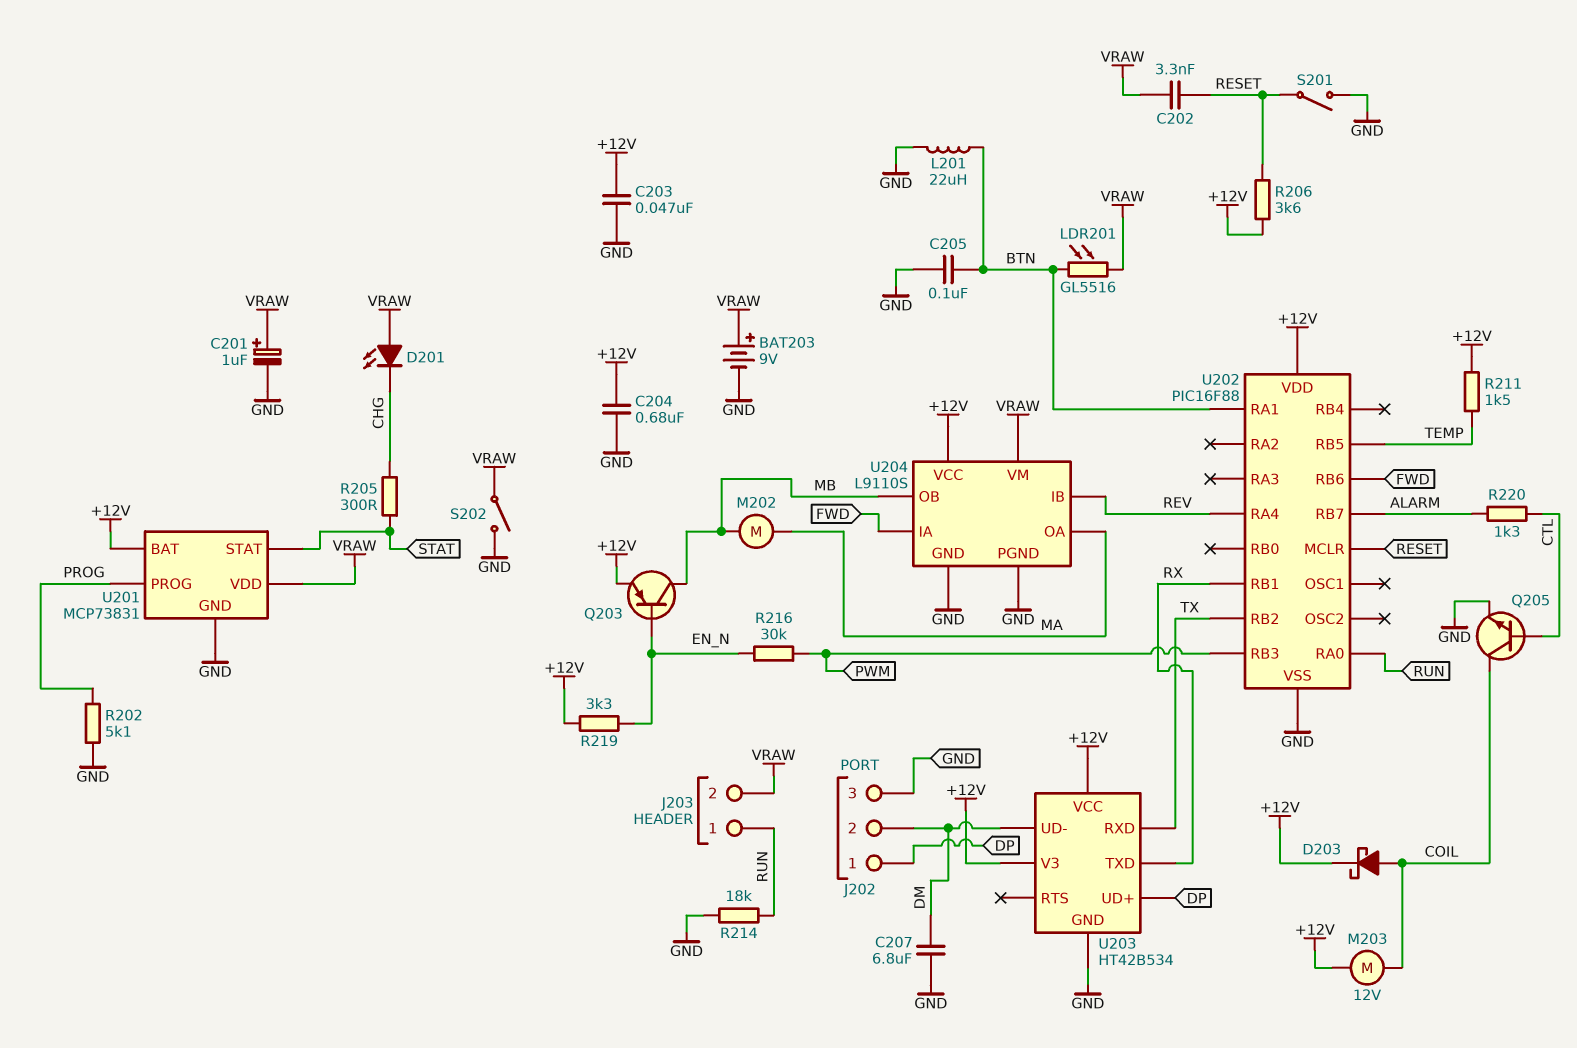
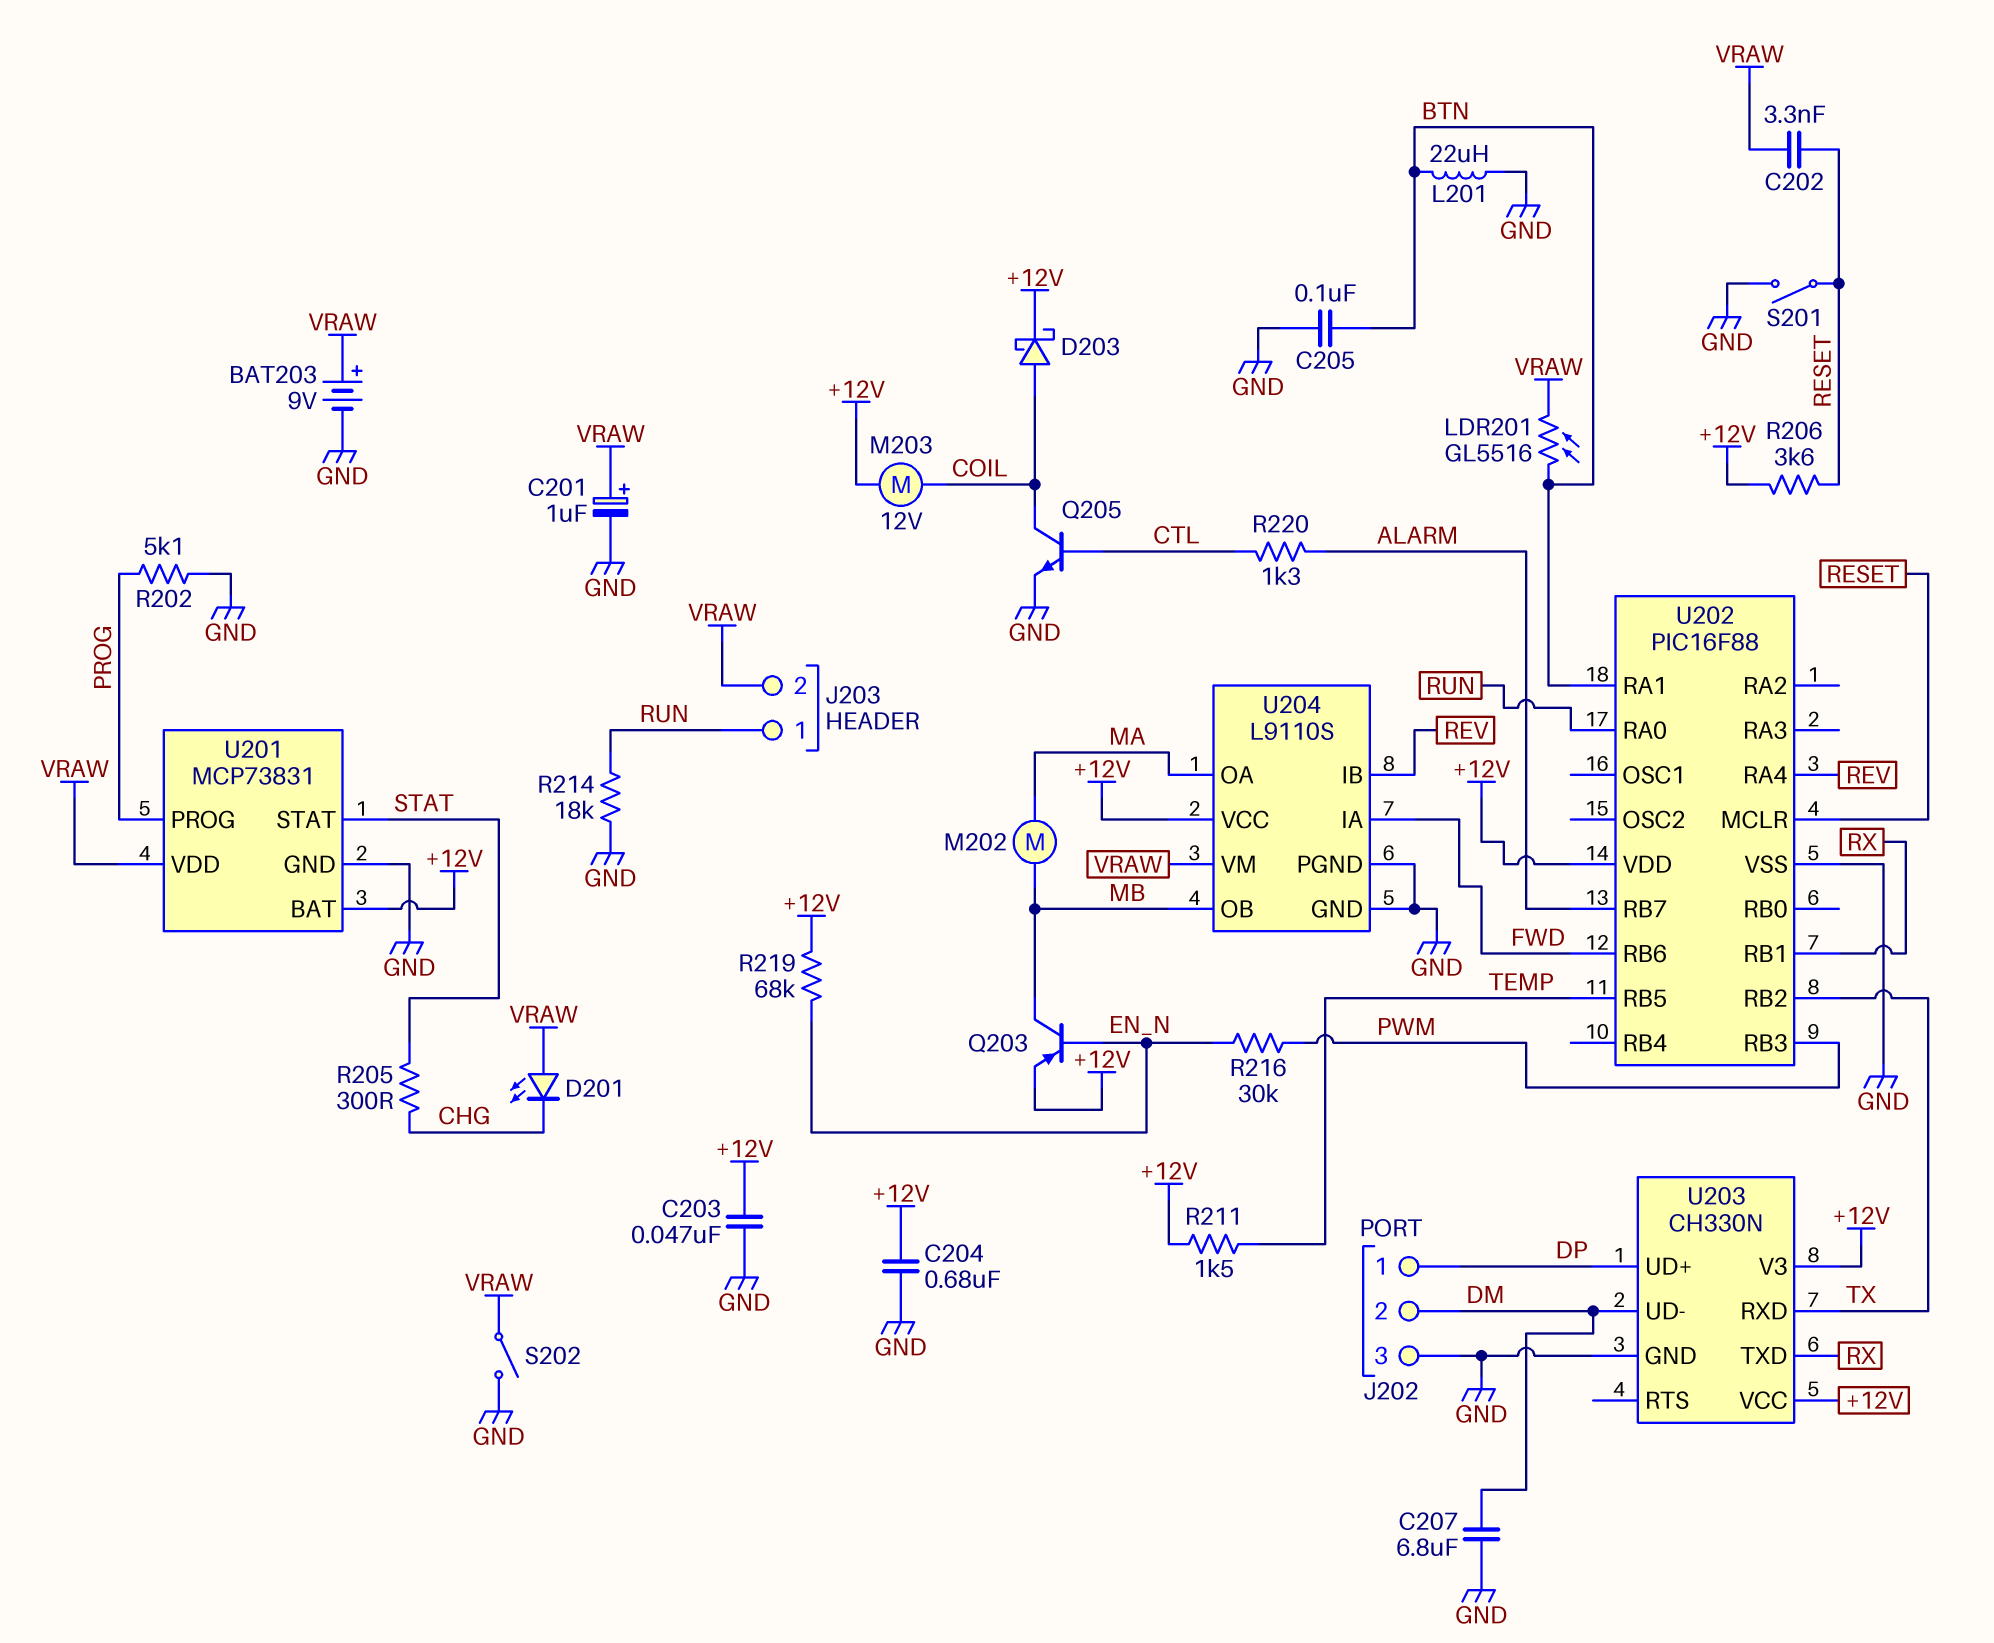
R219: 3.3k (+12V, EN_N) -> 68k (+12V, EN_N)
U203: HT42B534 -> CH330N

